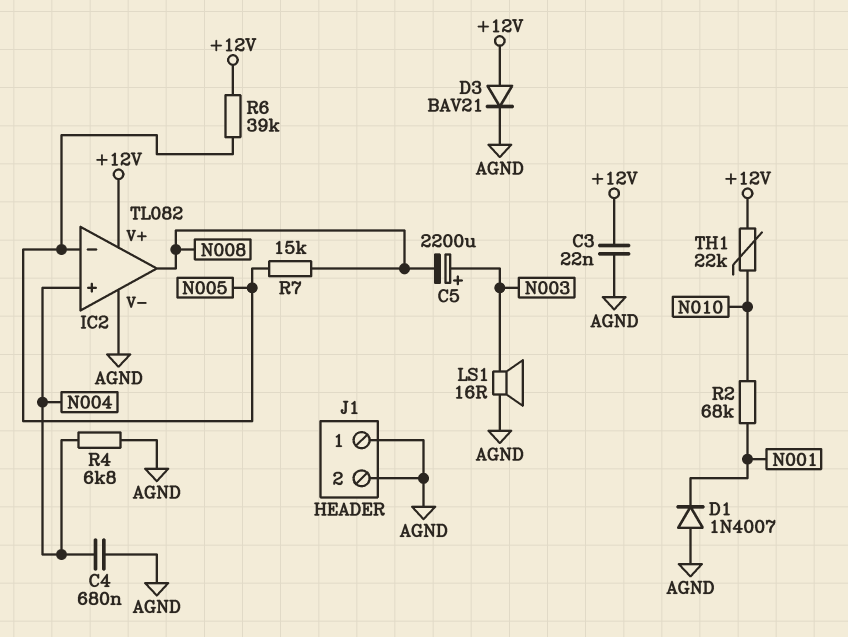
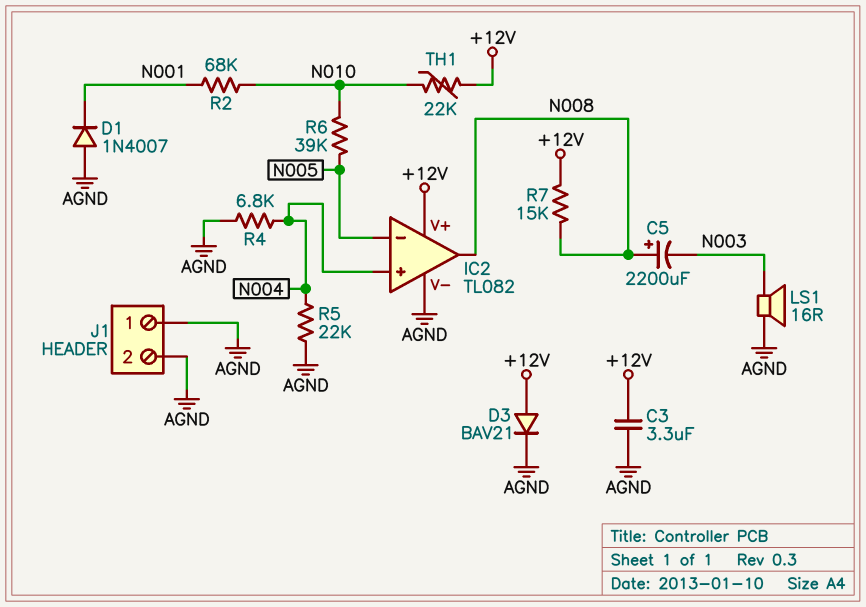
C3: 22nF (+12V, AGND) -> 3.3uF (+12V, AGND)
C4: 680nF (AGND, N004) -> none
C5: 2200uF (plus N003, minus N008) -> 2200uF (plus N008, minus N003)
R5: none -> 22k (AGND, N004)
R6: 39k (+12V, N005) -> 39k (N005, N010)
R7: 15k (N005, N008) -> 15k (+12V, N008)

